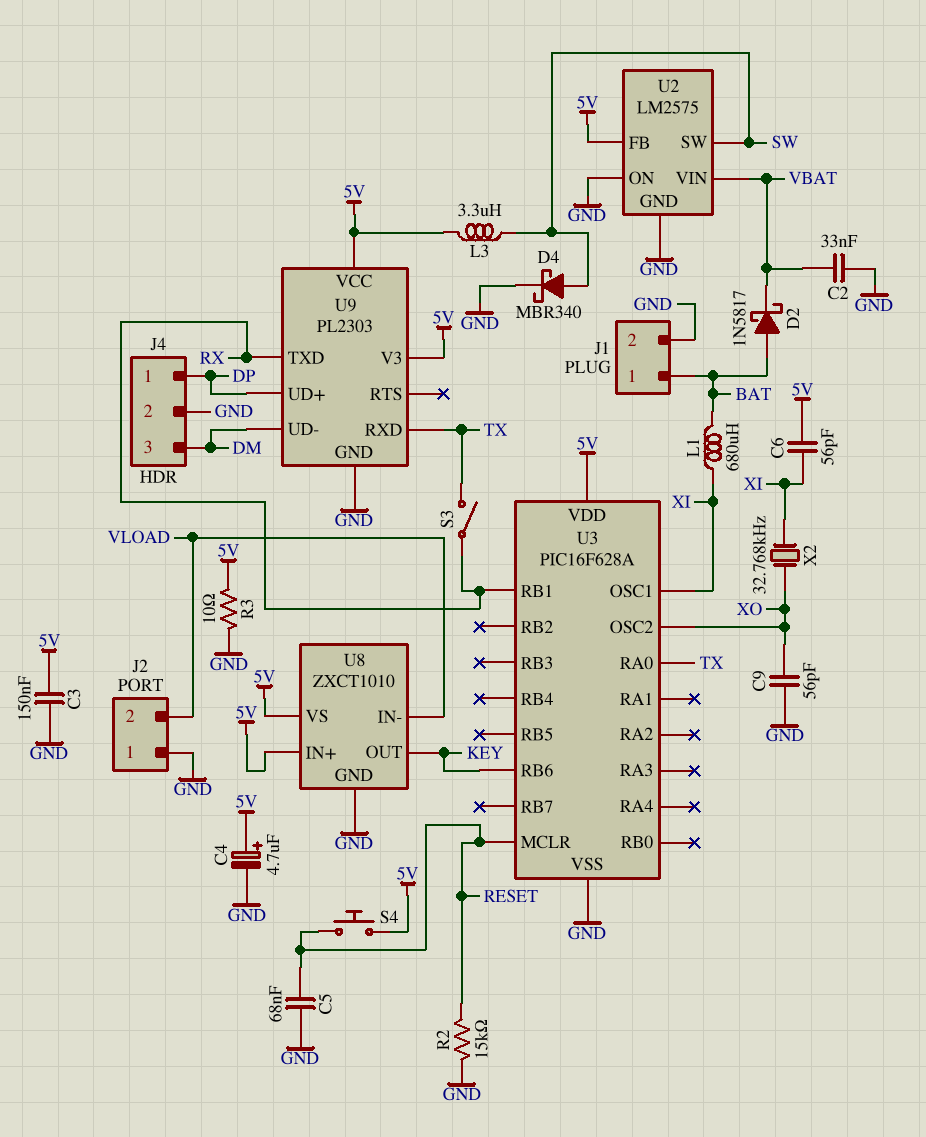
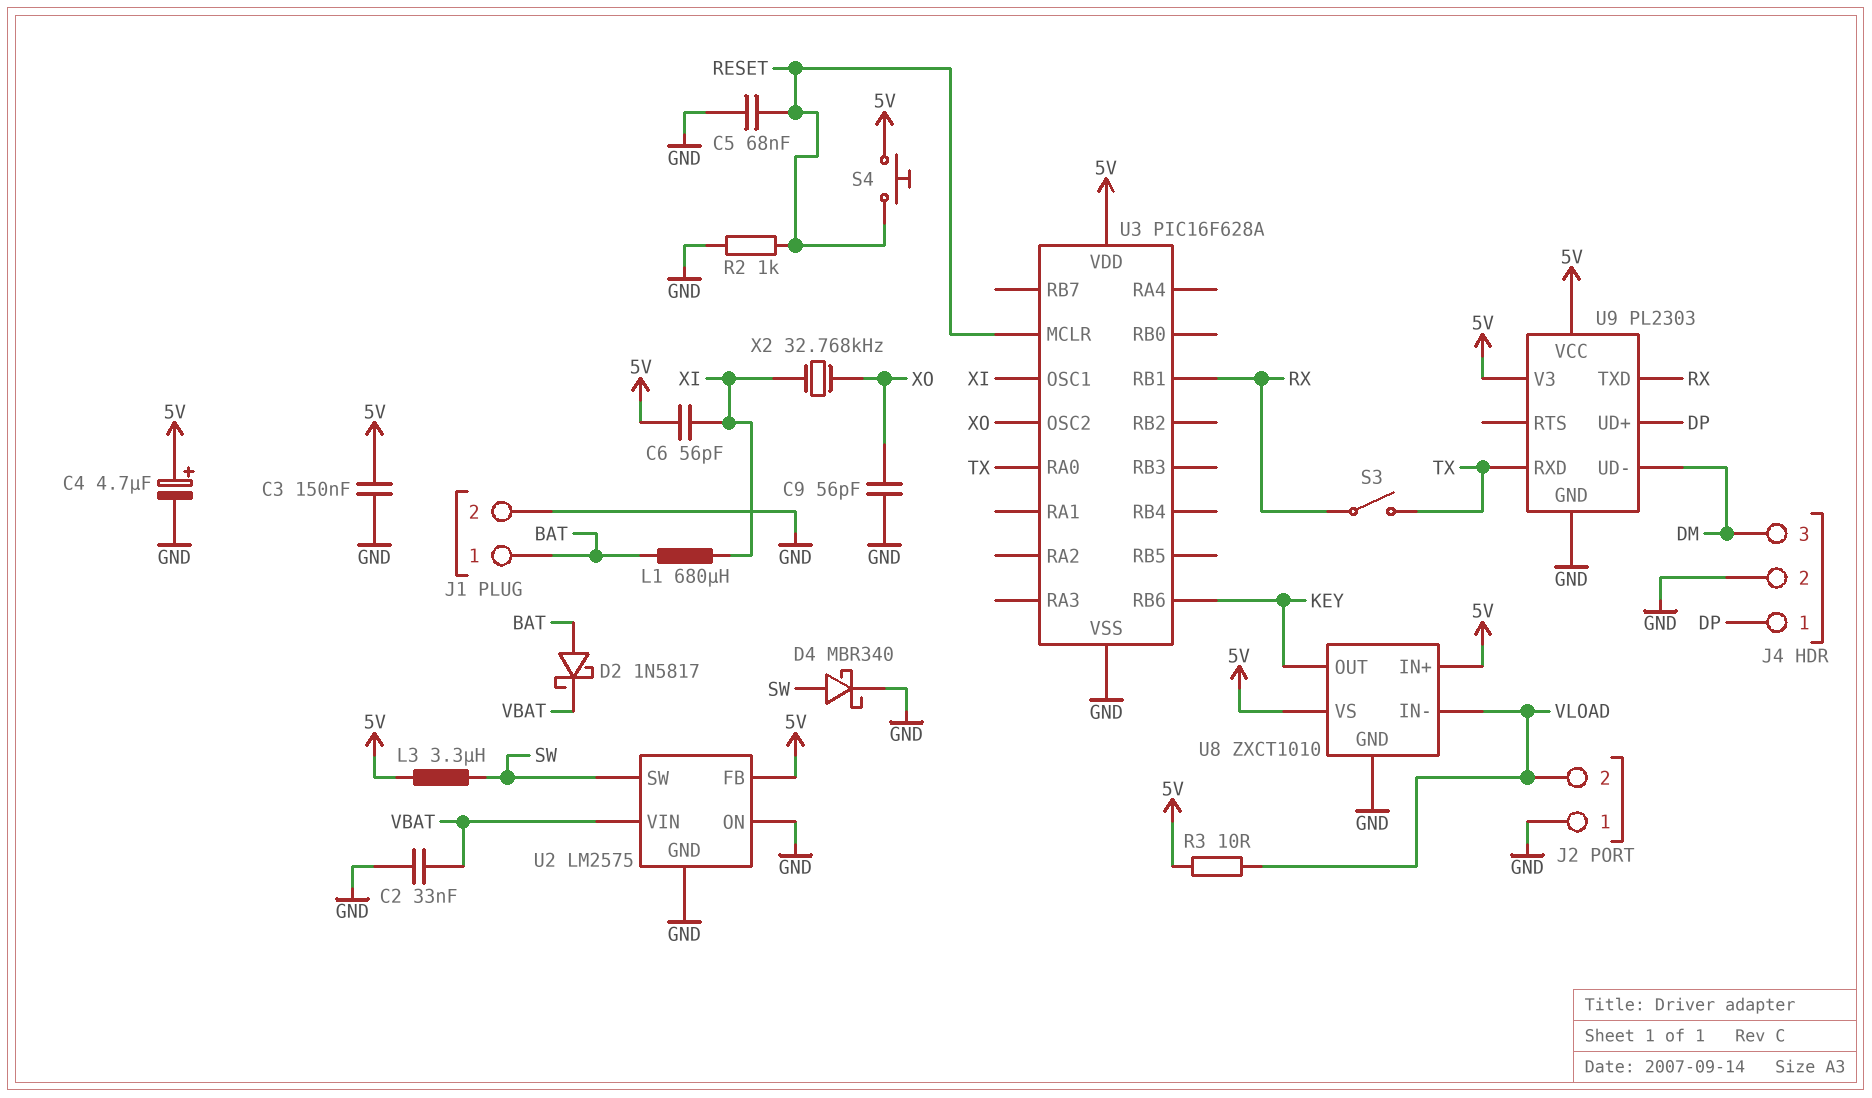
R2: 15k (GND, RESET) -> 1k (GND, RESET)
R3: 10 (5V, GND) -> 10 (5V, VLOAD)

